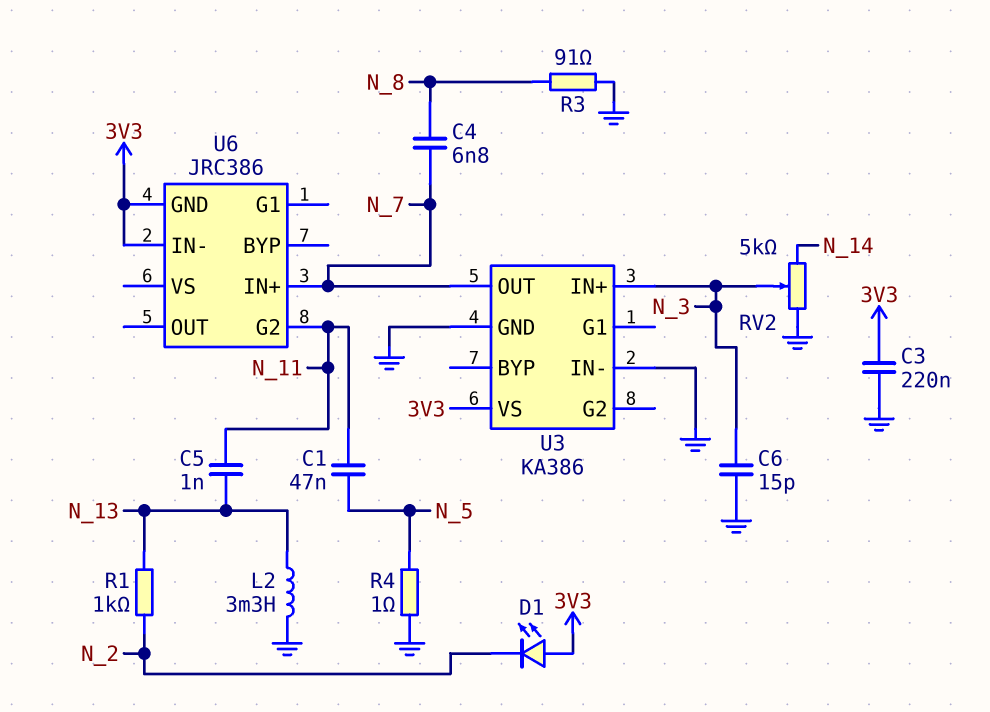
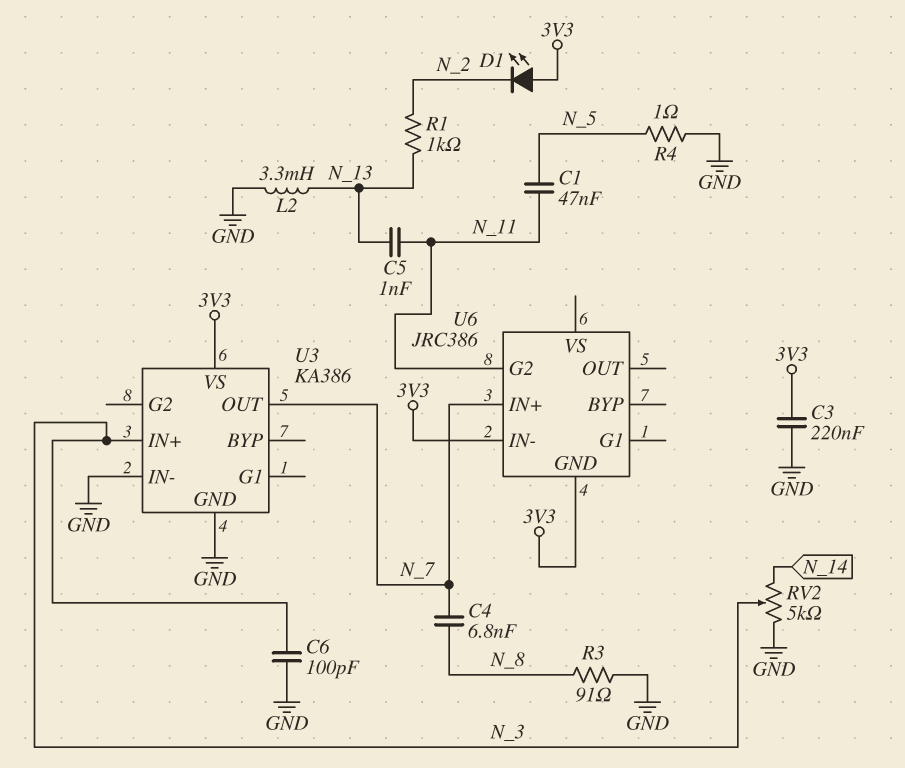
C6: 15pF (GND, N_3) -> 100pF (GND, N_3)

